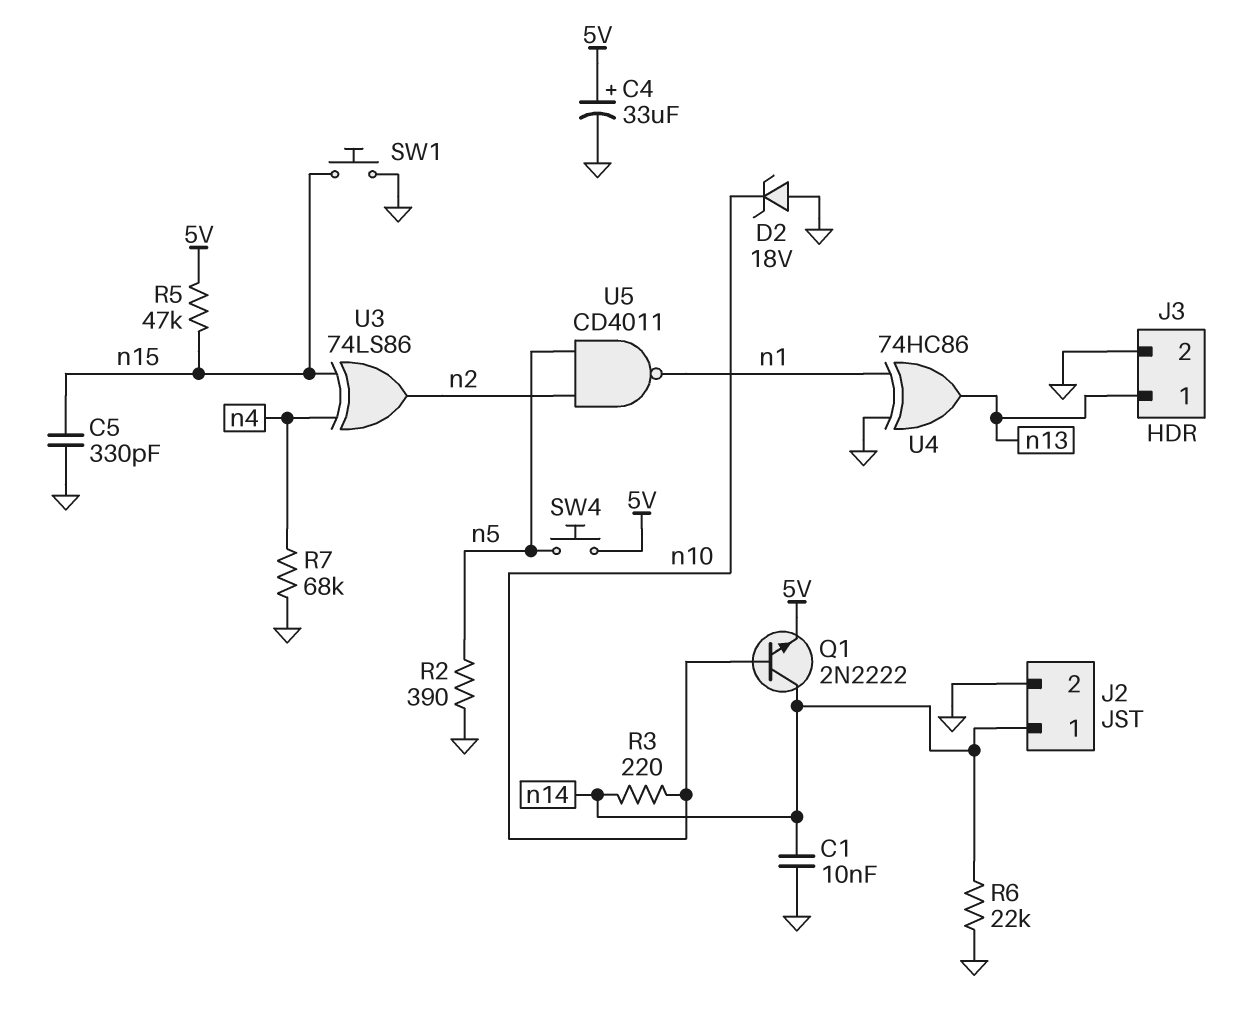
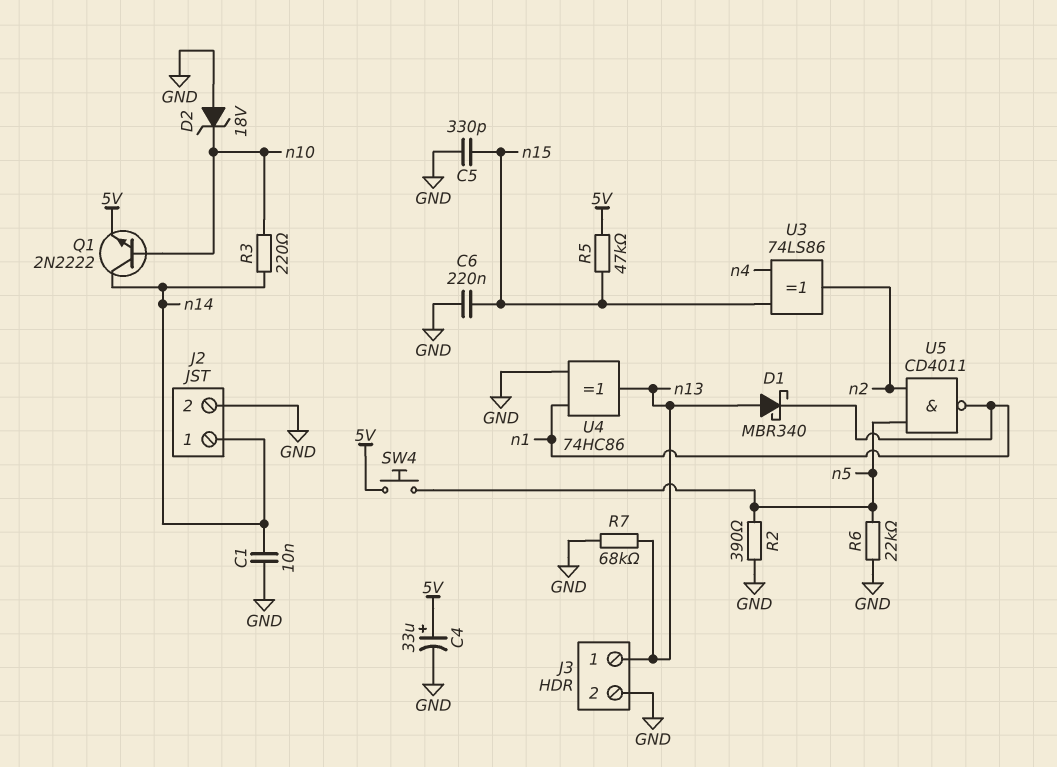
C6: none -> 220nF (GND, n15)
D1: none -> schottky MBR340 (A n13, K n1)
R6: 22k (GND, n14) -> 22k (GND, n5)
R7: 68k (GND, n4) -> 68k (GND, n13)
SW1: button (GND, n15) -> none

